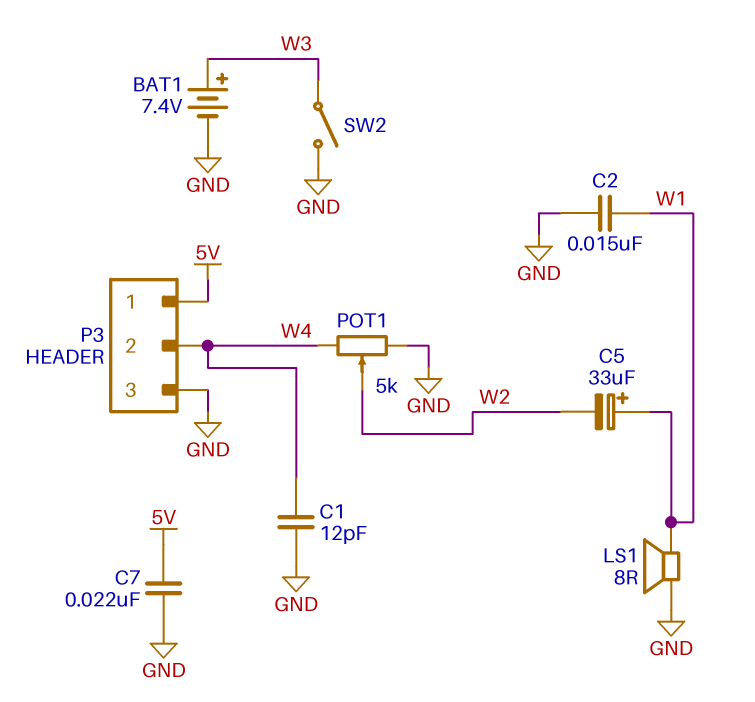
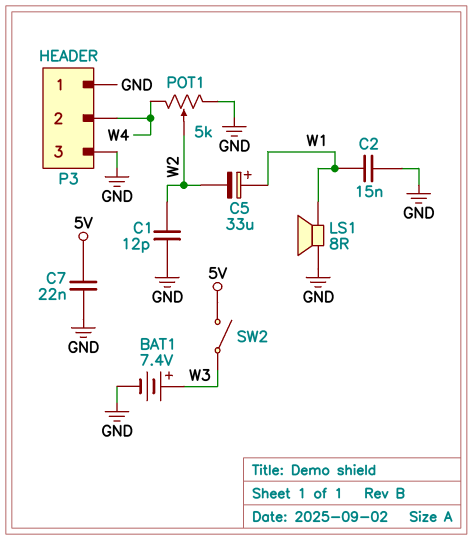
C1: 12pF (GND, W4) -> 12pF (GND, W2)
P3 pin 1: 5V -> GND
SW2: switch (GND, W3) -> switch (5V, W3)

